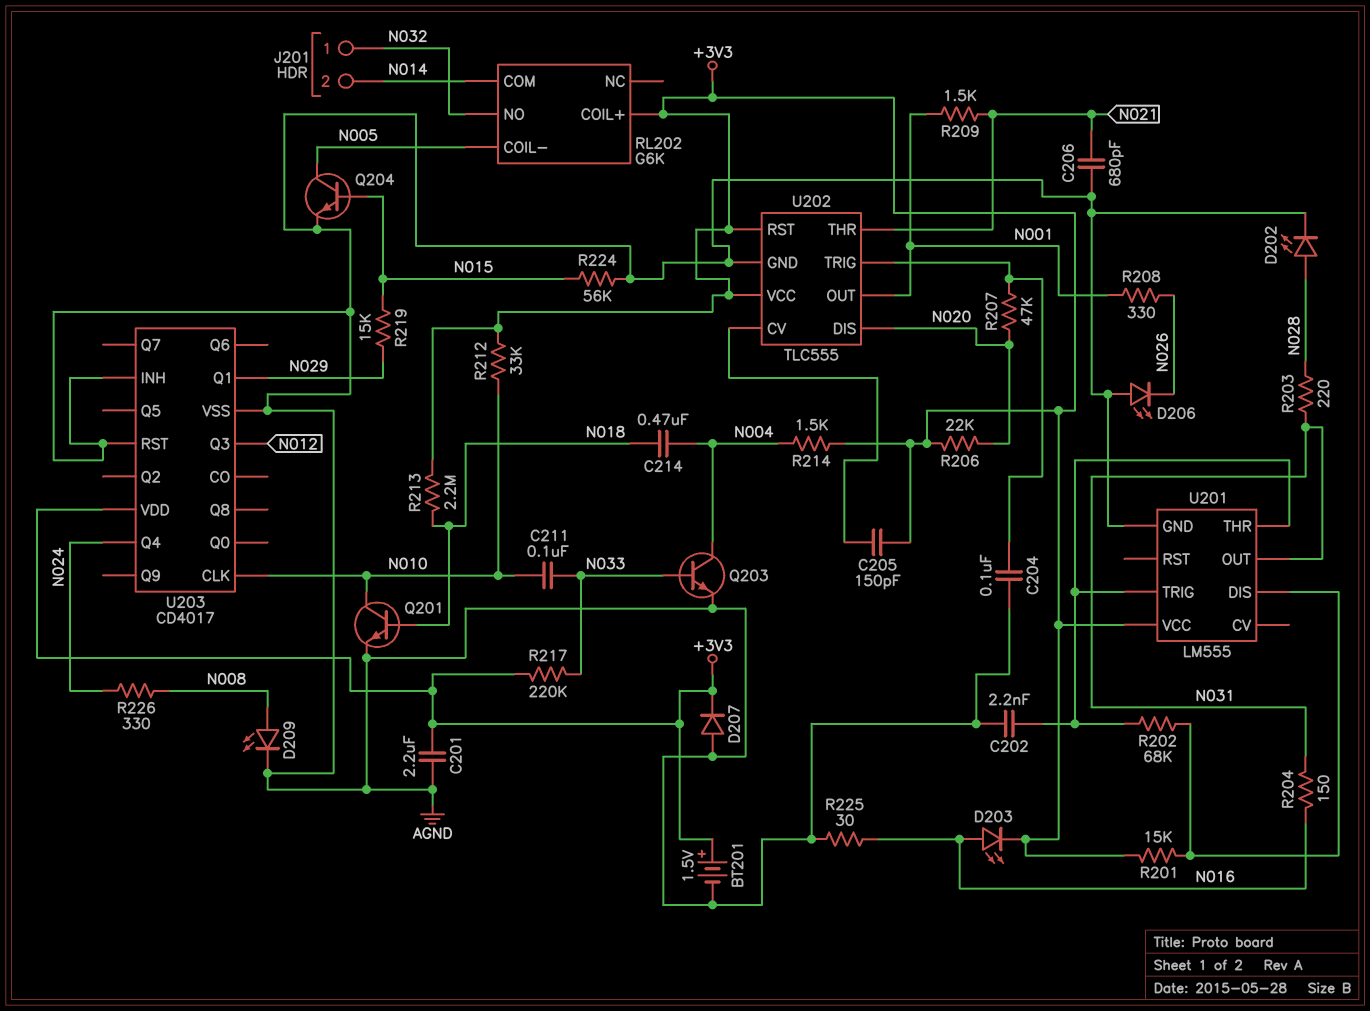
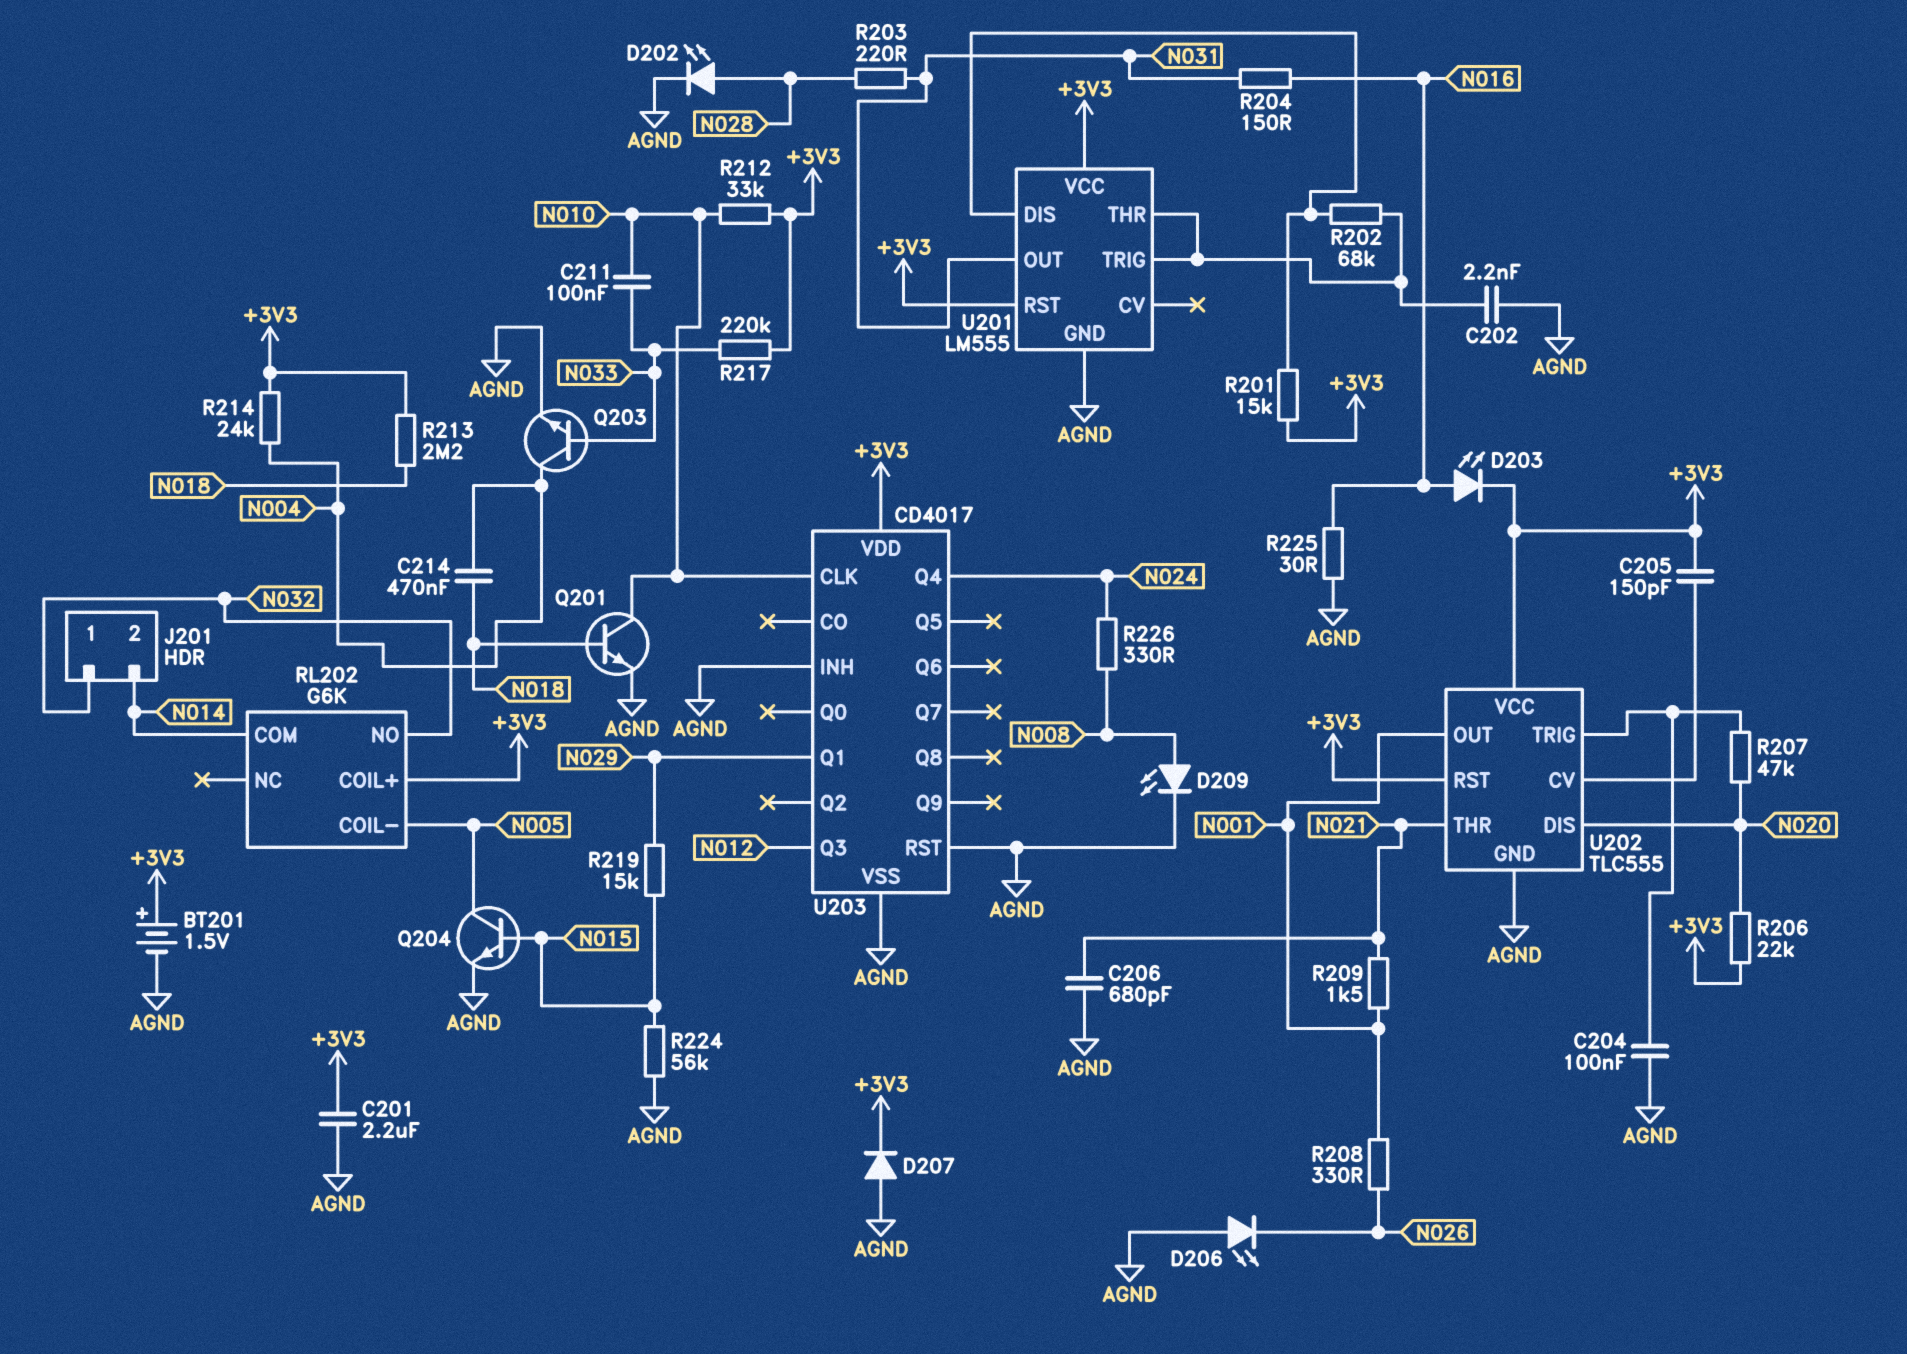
R214: 1.5k (+3V3, N004) -> 24k (+3V3, N004)
U201 pin RST: none -> +3V3

